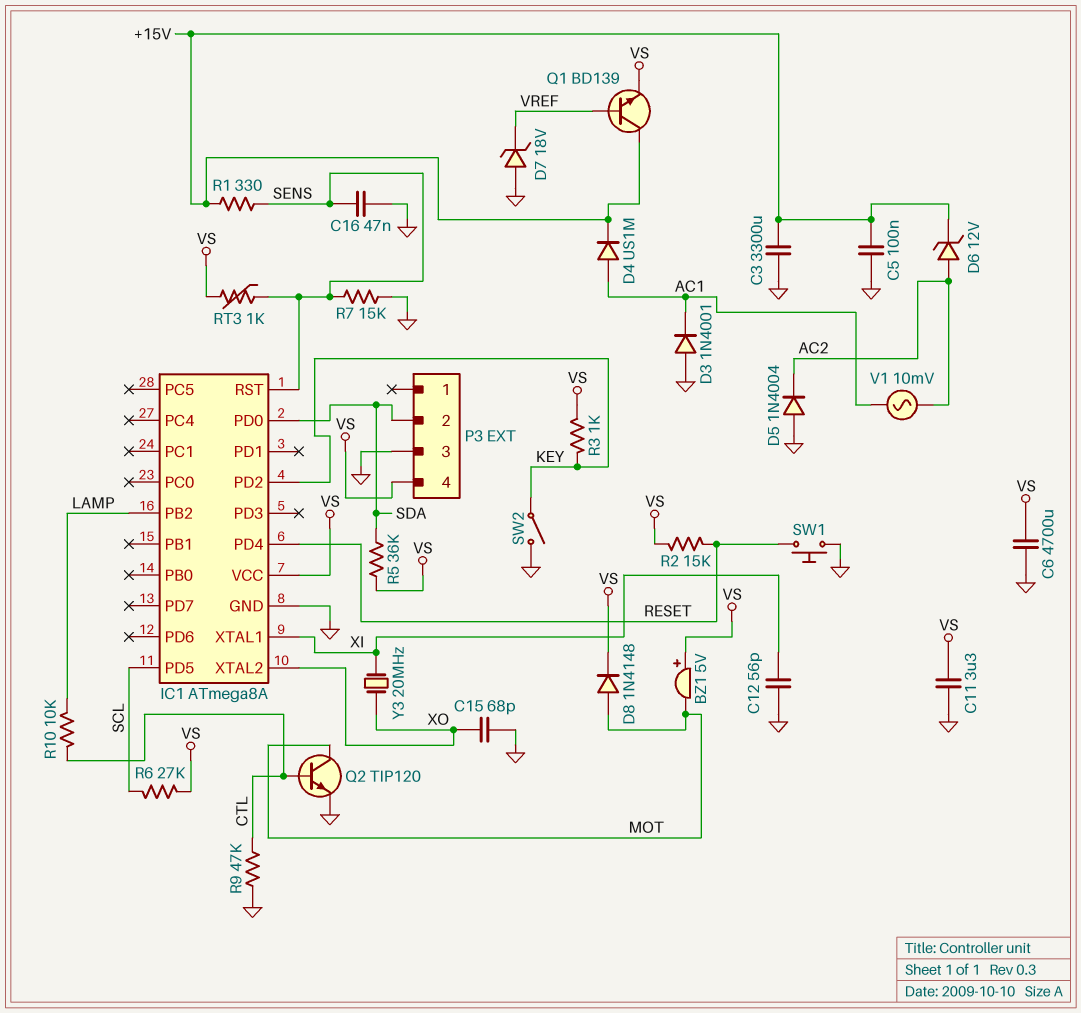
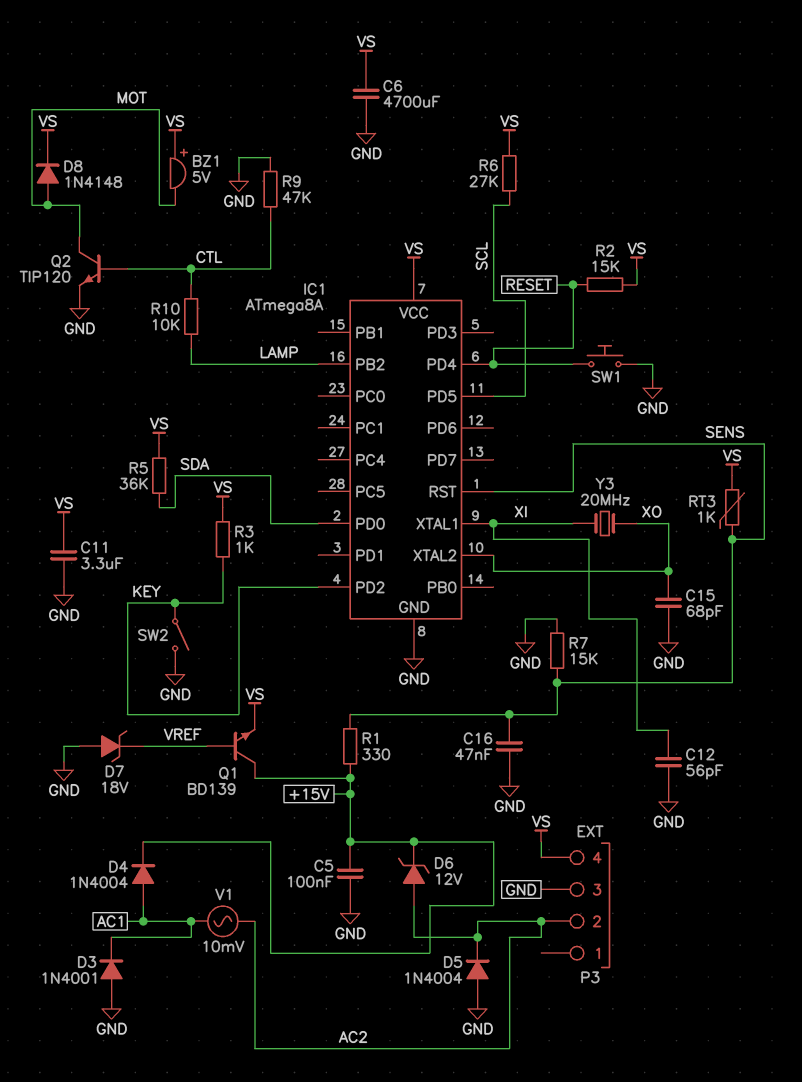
C3: 3300uF (+15V, GND) -> none
D4: diode US1M (A AC1, K +15V) -> diode 1N4004 (A AC1, K +15V)
P3 pin 2: SDA -> AC2

